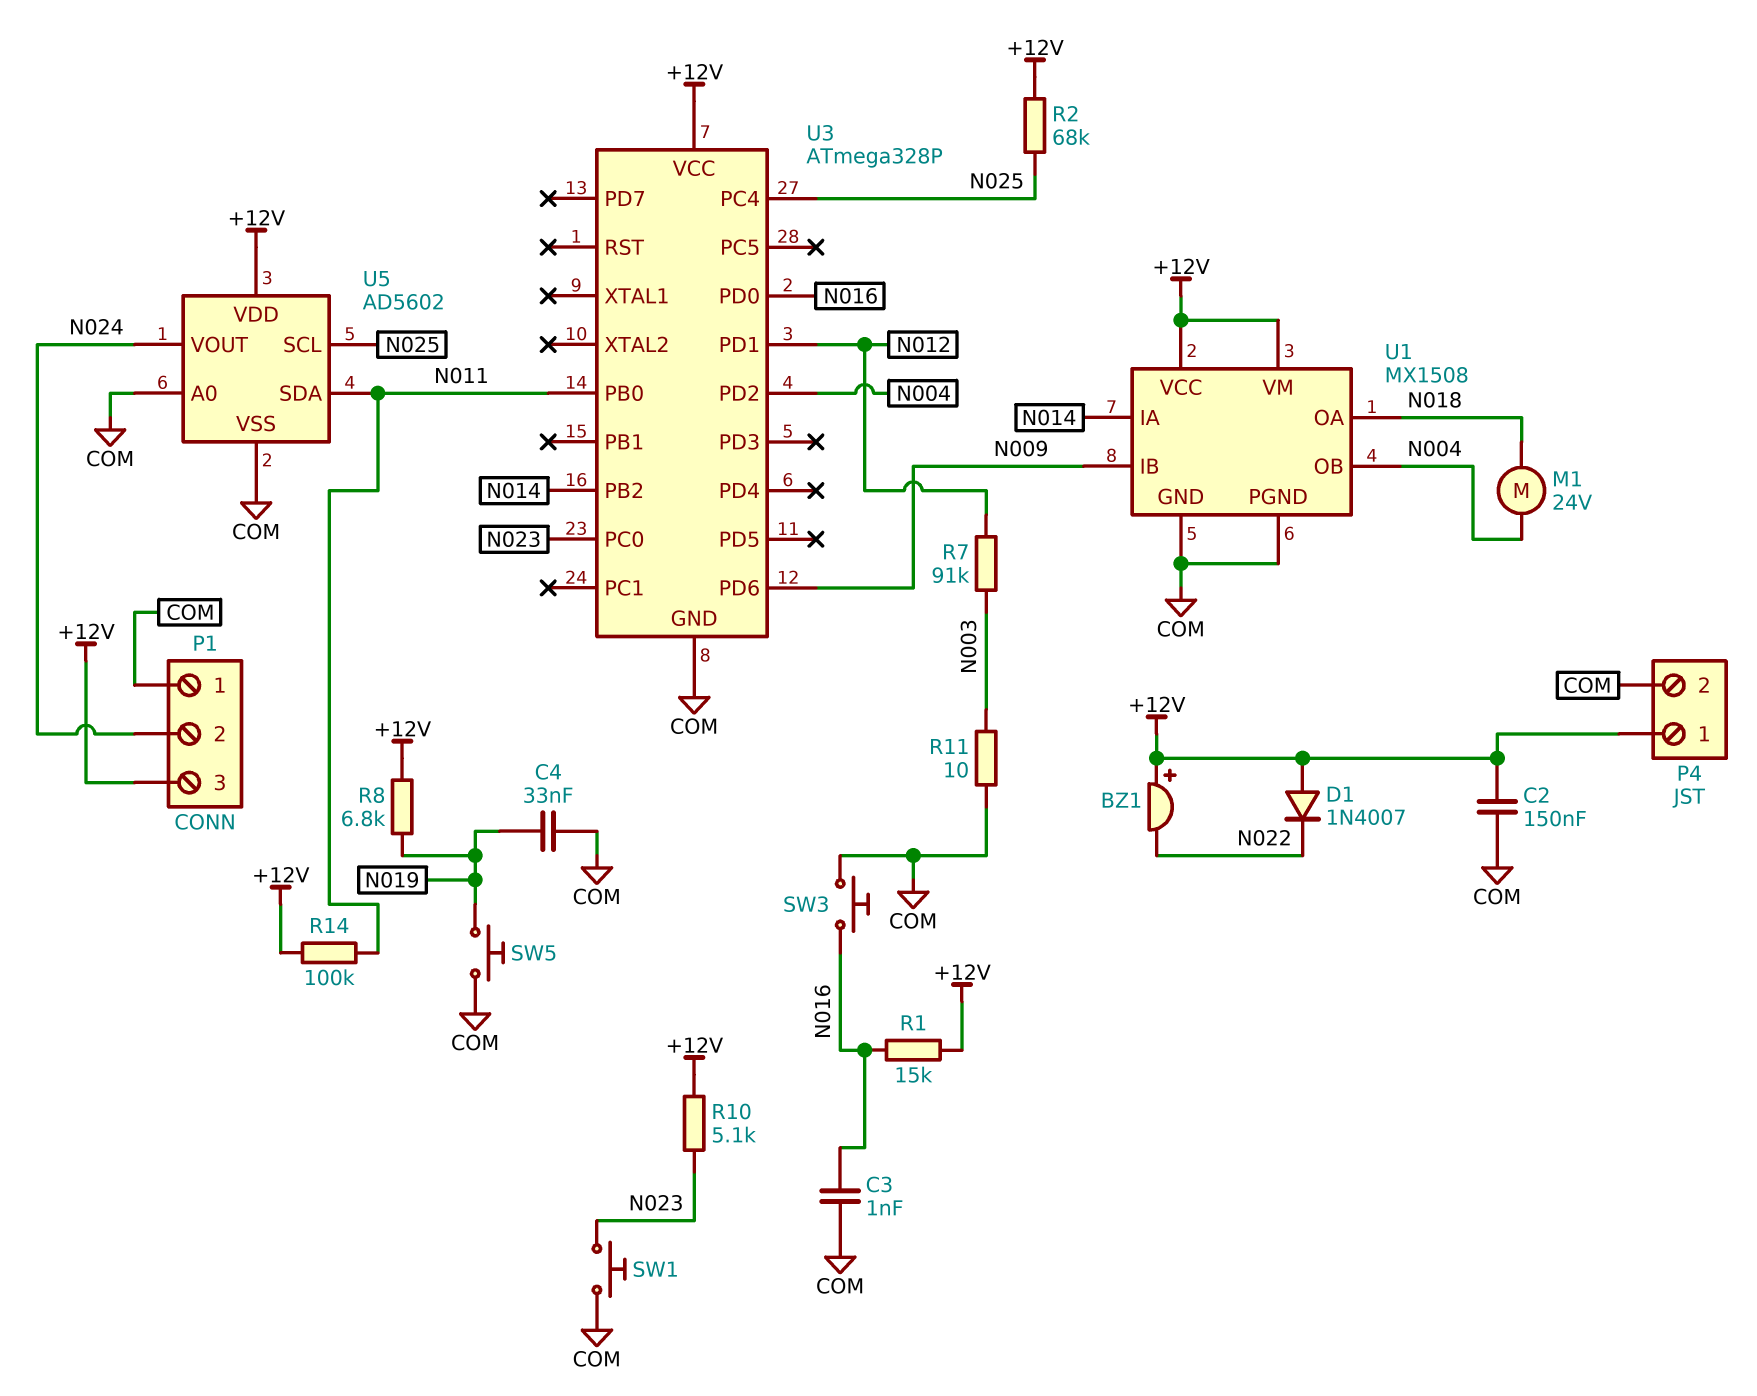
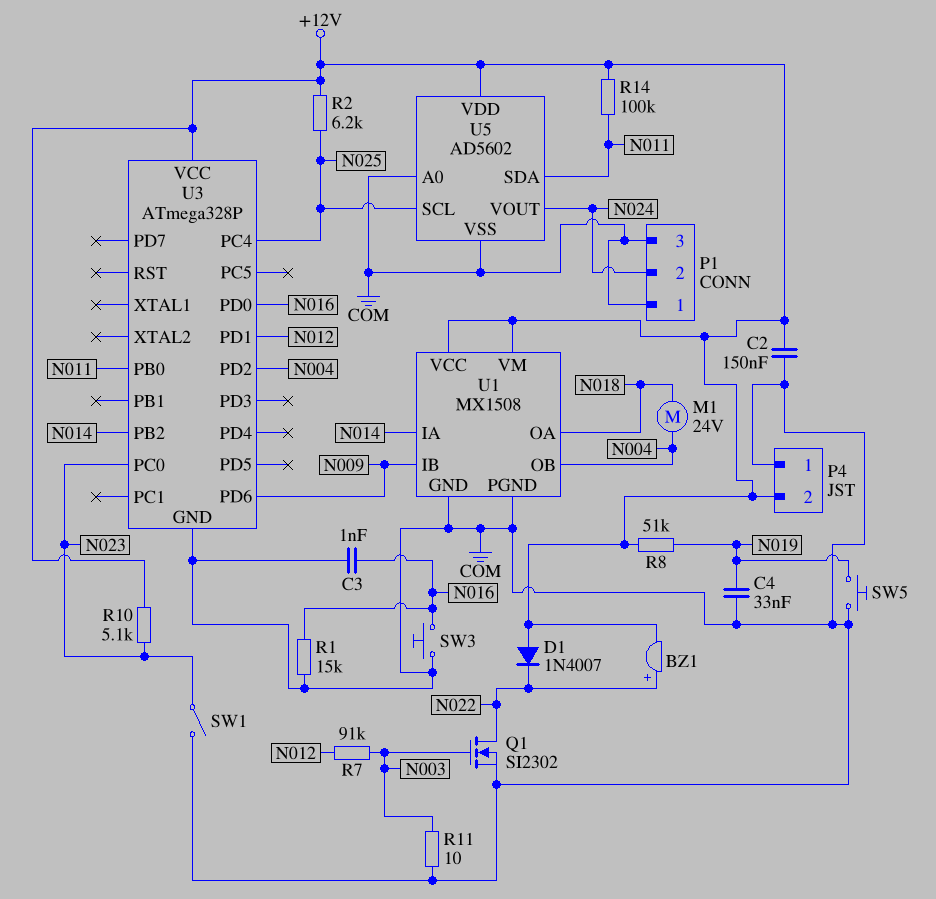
BZ1: buzzer (plus +12V, minus N022) -> buzzer (plus N022, minus +12V)
P1 pin 3: +12V -> COM
P4 pin 1: +12V -> COM
P4 pin 2: COM -> +12V
Q1: none -> NMOS SI2302 (G N003, D N022, S COM)
R1: 15k (+12V, N016) -> 15k (COM, N016)
R2: 68k (+12V, N025) -> 6.2k (+12V, N025)
R8: 6.8k (+12V, N019) -> 51k (+12V, N019)
SW1: button (COM, N023) -> switch (COM, N023)

